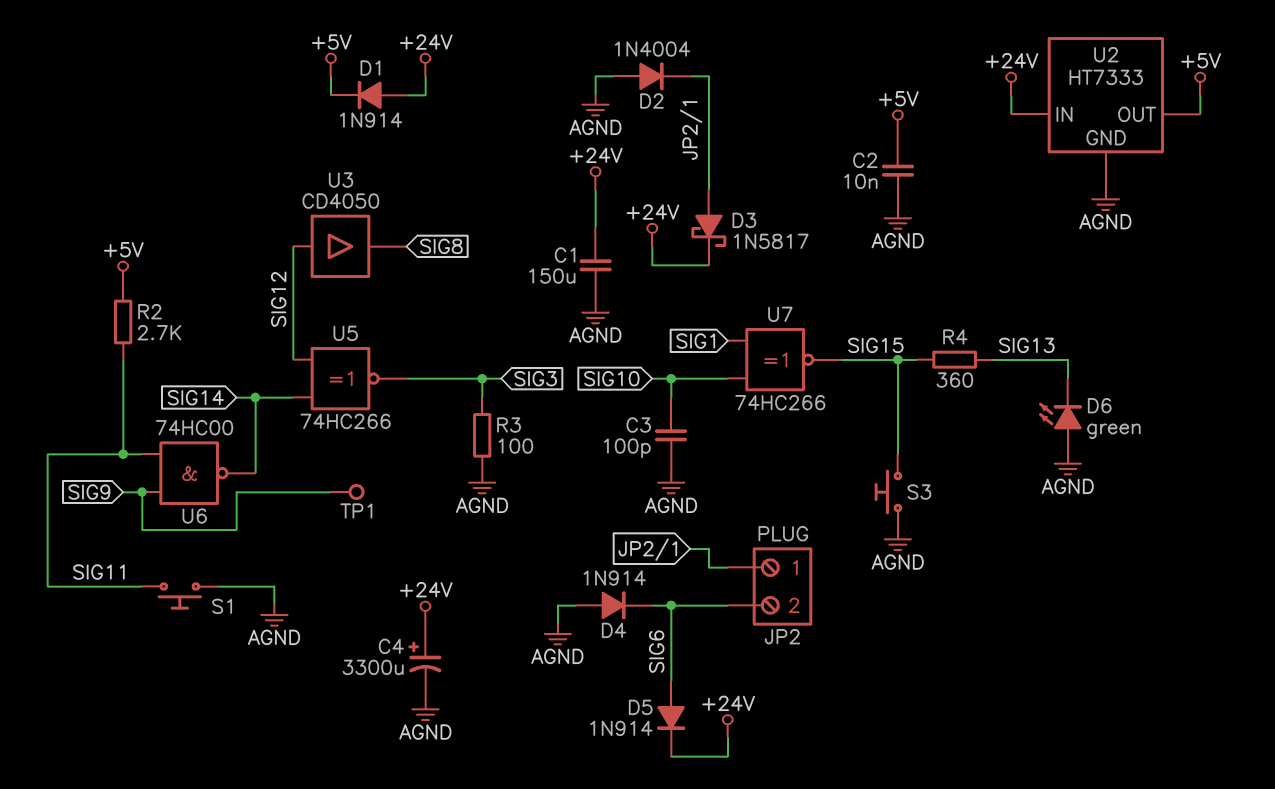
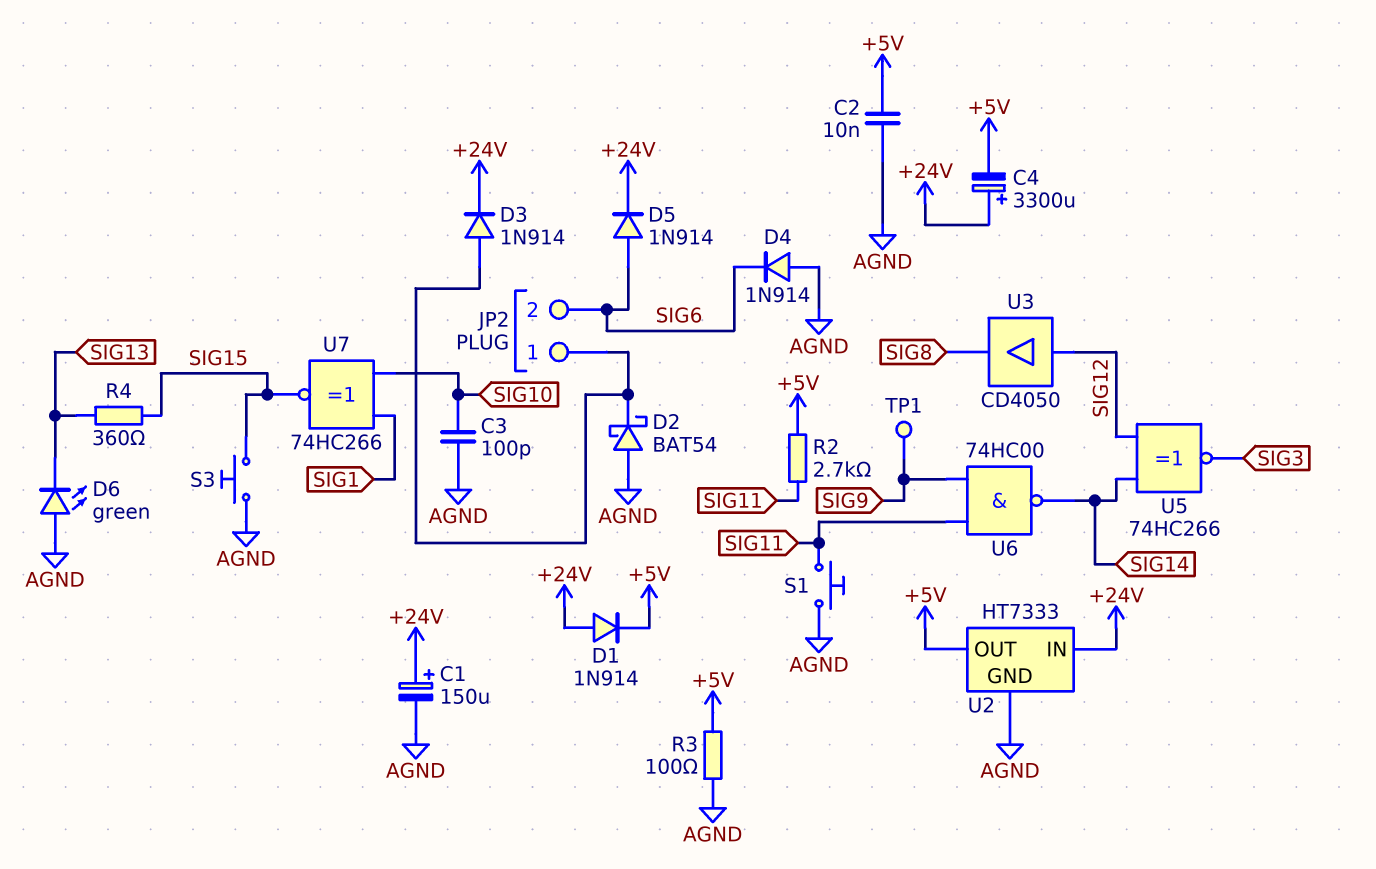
C1: 150uF (+24V, AGND) -> 150uF (plus +24V, minus AGND)
C4: 3300uF (plus +24V, minus AGND) -> 3300uF (plus +24V, minus +5V)
D2: diode 1N4004 (A AGND, K JP2/1) -> schottky BAT54 (A AGND, K JP2/1)
D3: schottky 1N5817 (A JP2/1, K +24V) -> diode 1N914 (A JP2/1, K +24V)
R3: 100 (AGND, SIG3) -> 100 (+5V, AGND)

